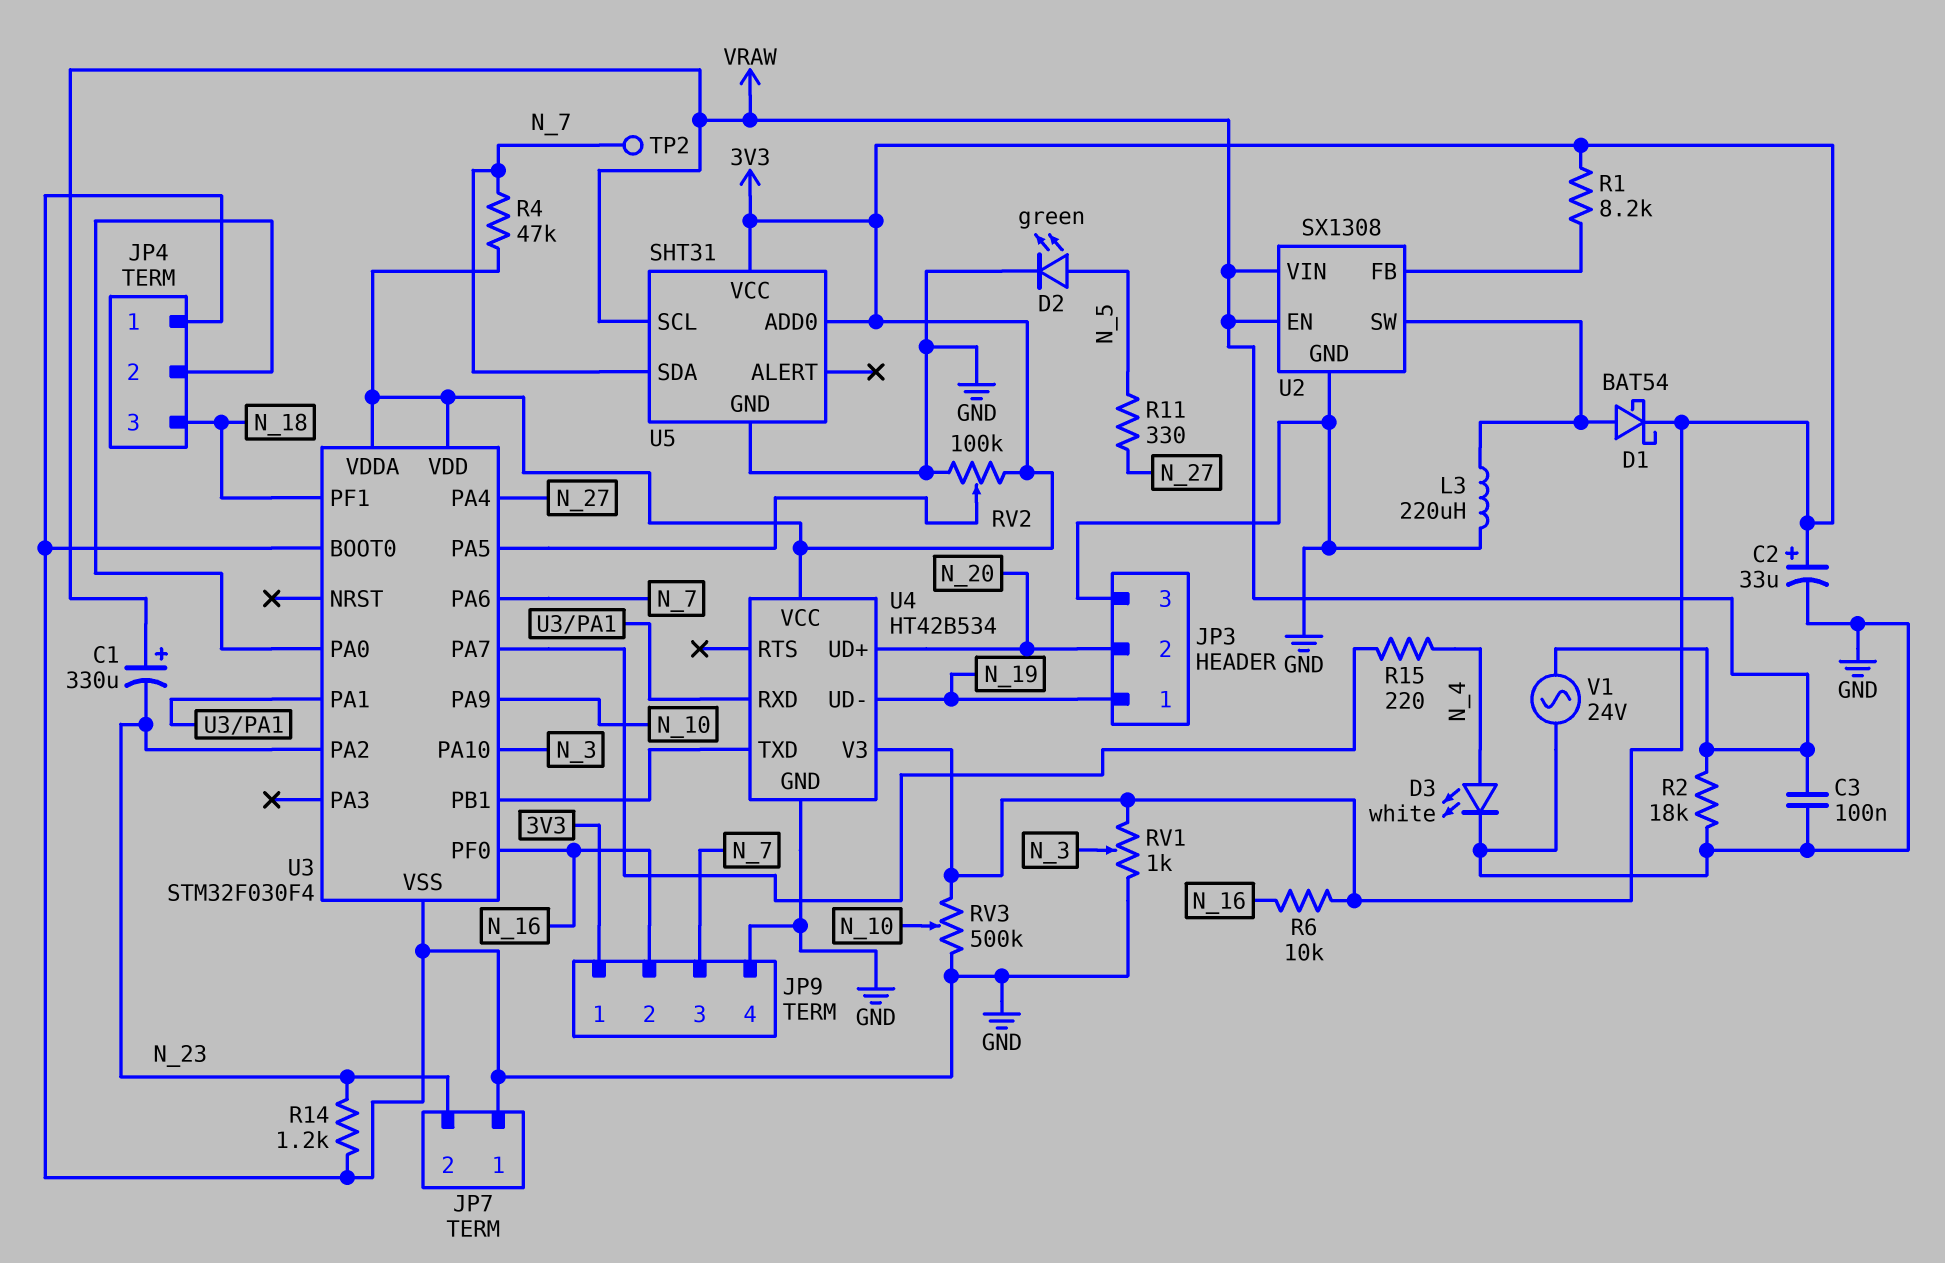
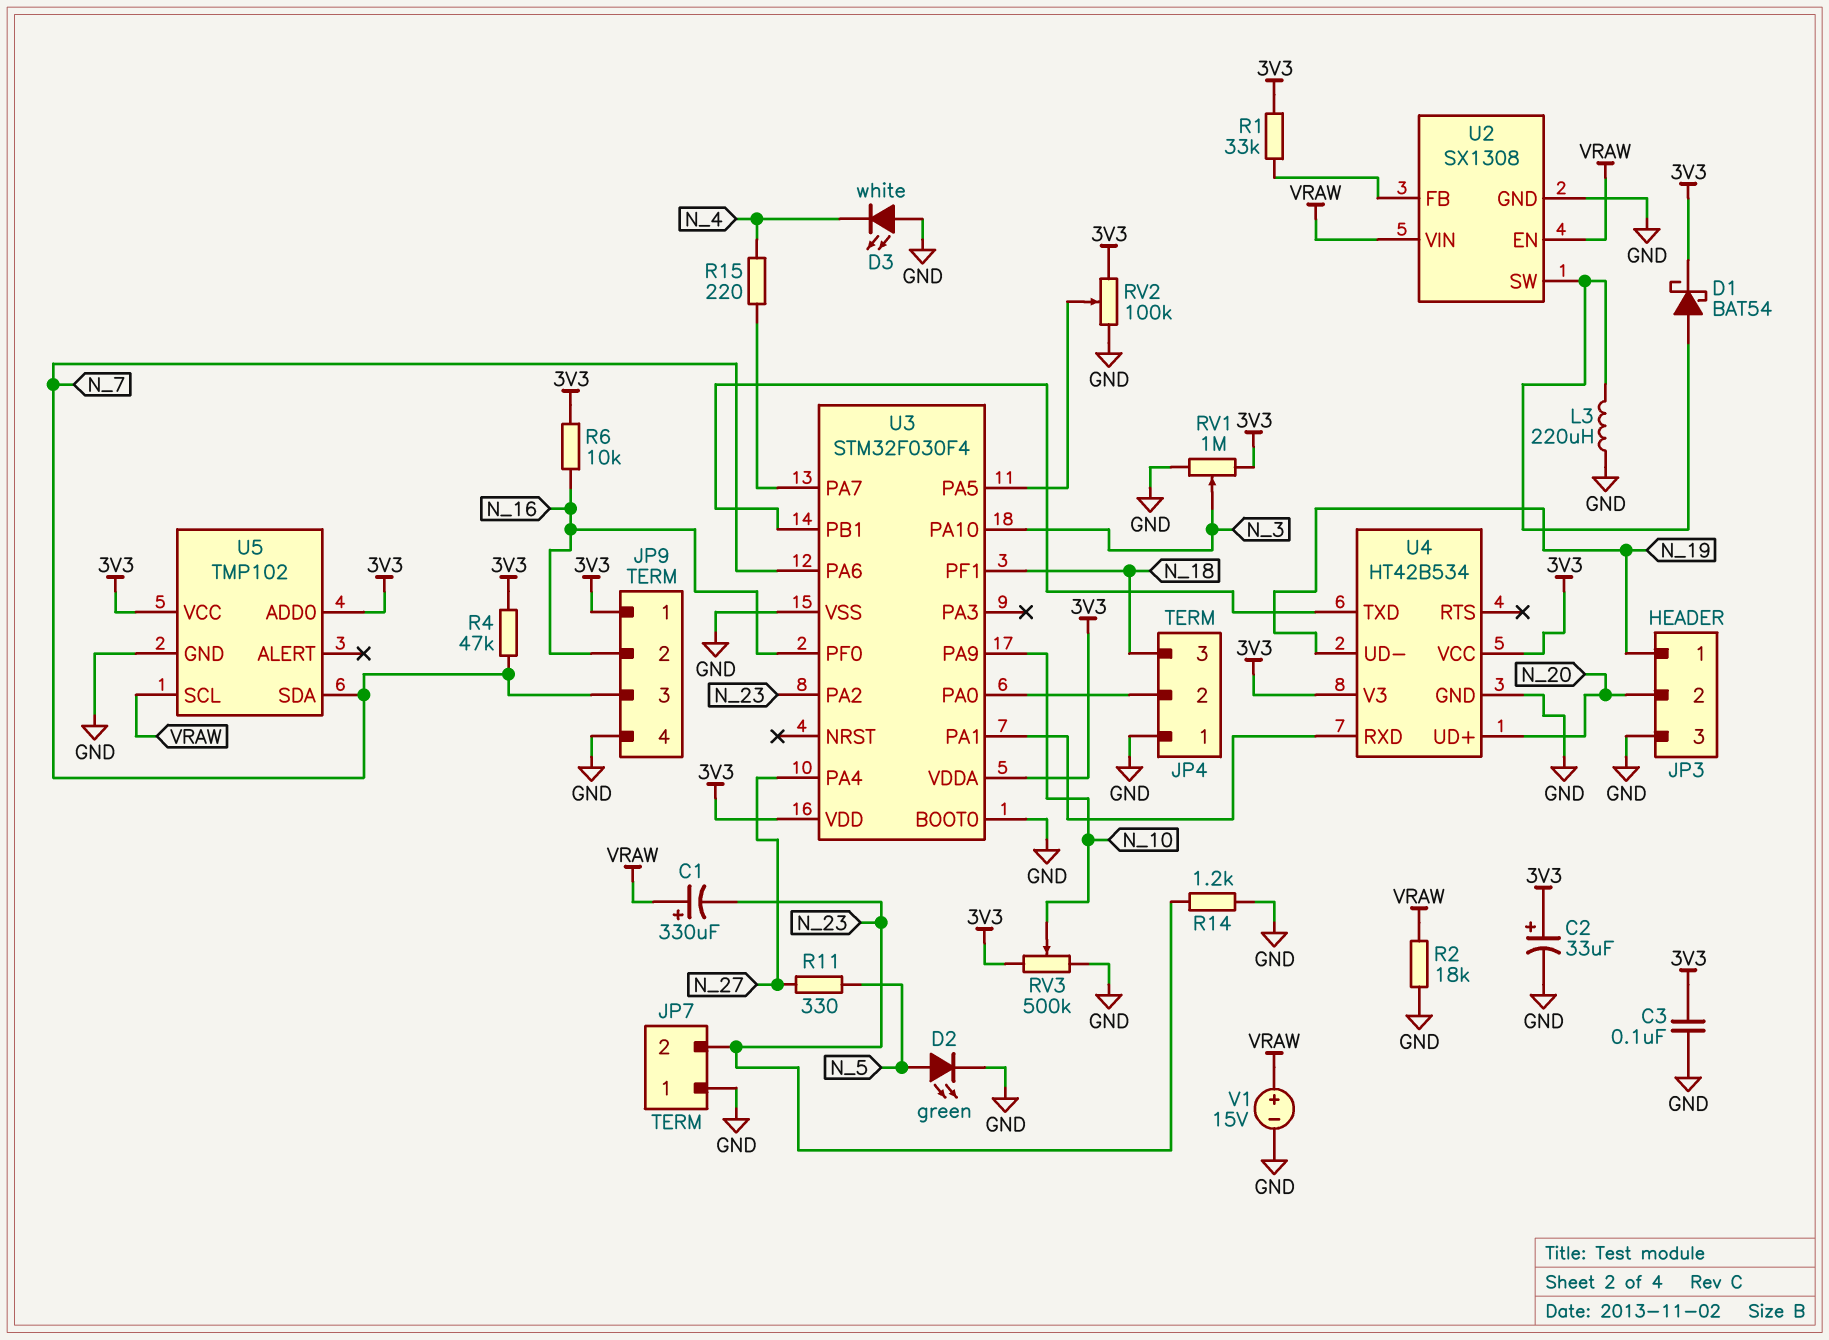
C3: 100nF (GND, VRAW) -> 100nF (3V3, GND)
D3: LED white (A N_4, K GND) -> LED white (A GND, K N_4)
R1: 8.2k (3V3, U2/FB) -> 33k (3V3, U2/FB)
RV1: 1k (3V3, GND, wiper N_3) -> 1M (3V3, GND, wiper N_3)
TP2: test point (N_7) -> none
U5: SHT31 -> TMP102
V1: AC 24V (GND, VRAW) -> 15V (plus VRAW, minus GND)

